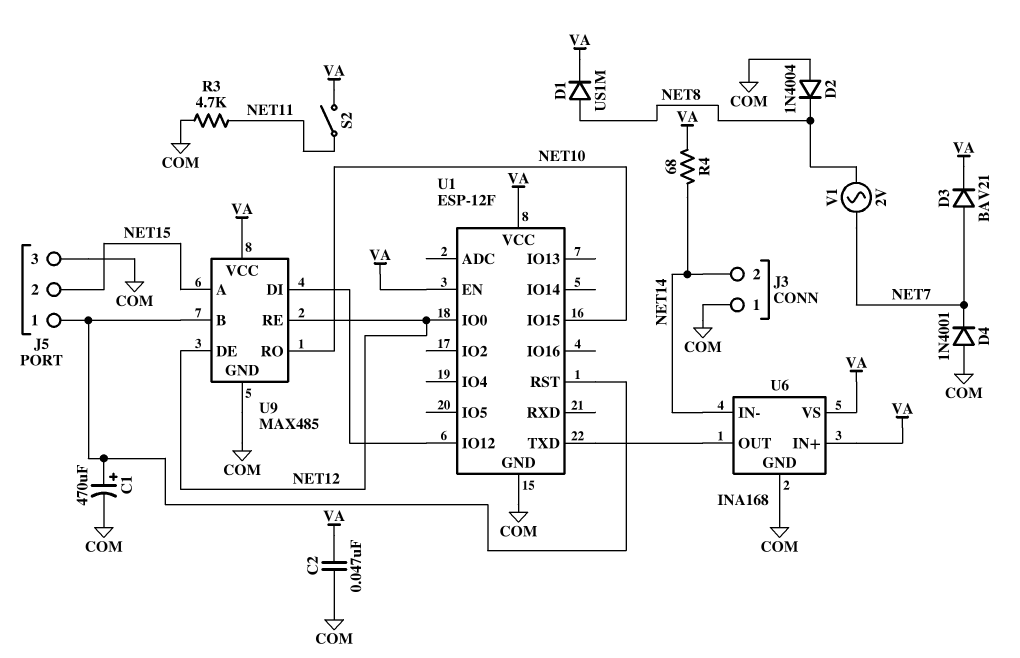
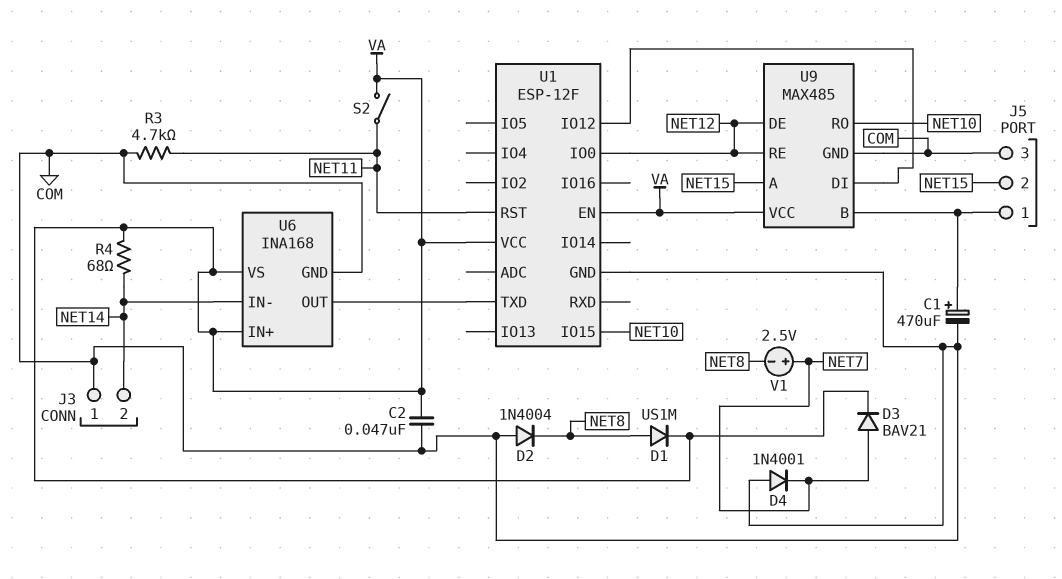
U1 pin RST: J5/1 -> NET11
V1: AC 2V (NET7, NET8) -> 2.5V (plus NET7, minus NET8)

